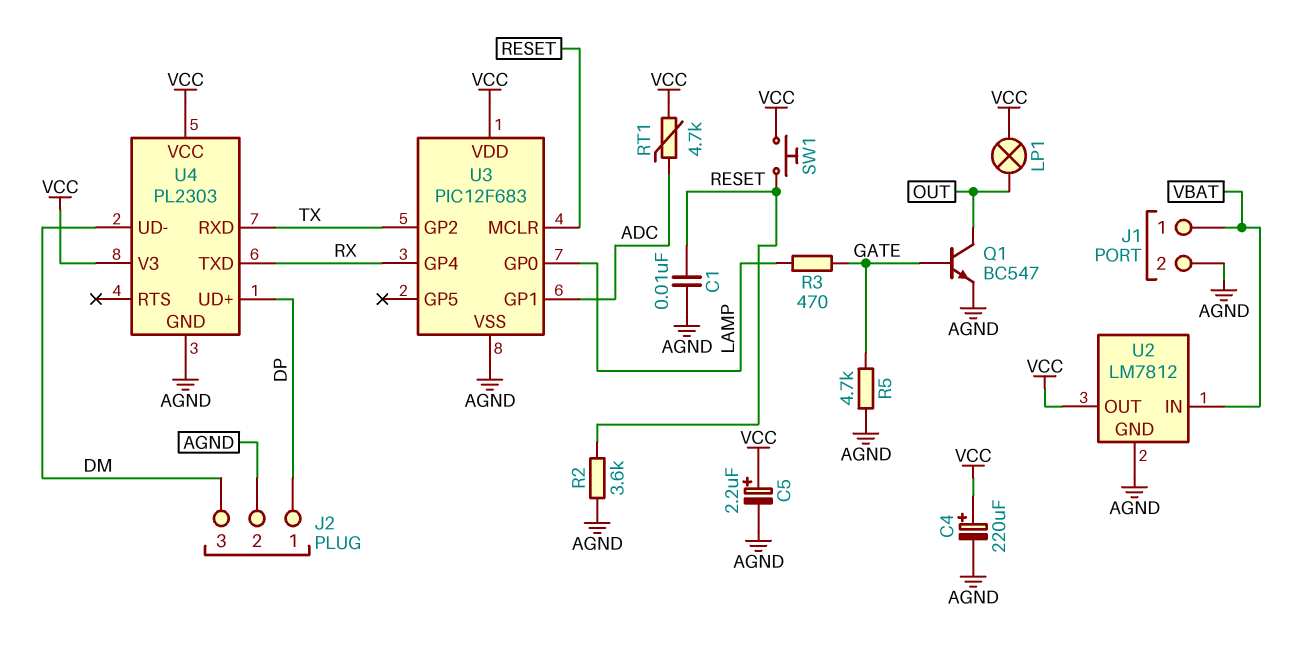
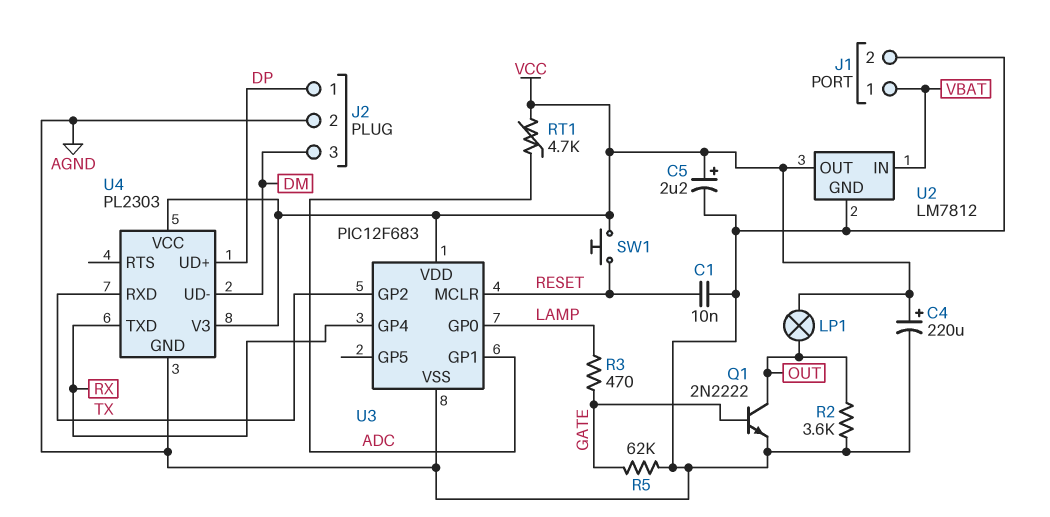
Q1: NPN BC547 (B GATE, C OUT, E AGND) -> NPN 2N2222 (B GATE, C OUT, E AGND)
R2: 3.6k (AGND, RESET) -> 3.6k (AGND, OUT)
R5: 4.7k (AGND, GATE) -> 62k (AGND, GATE)

